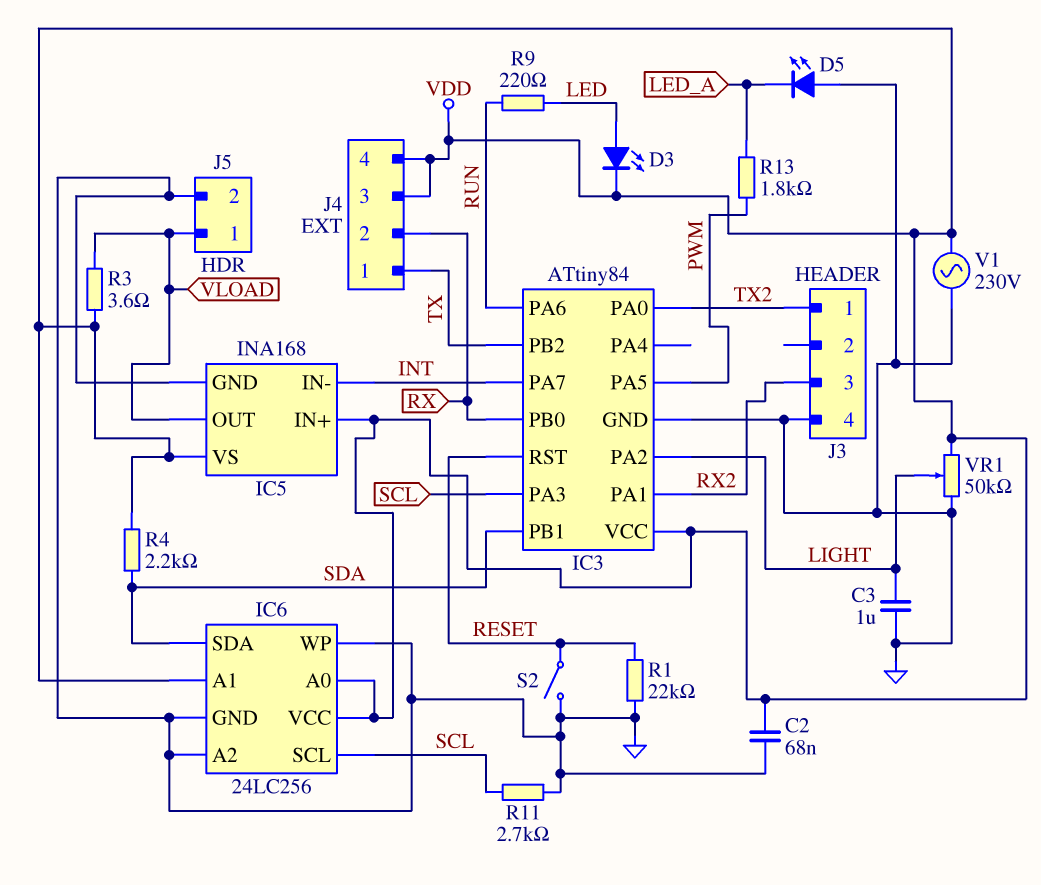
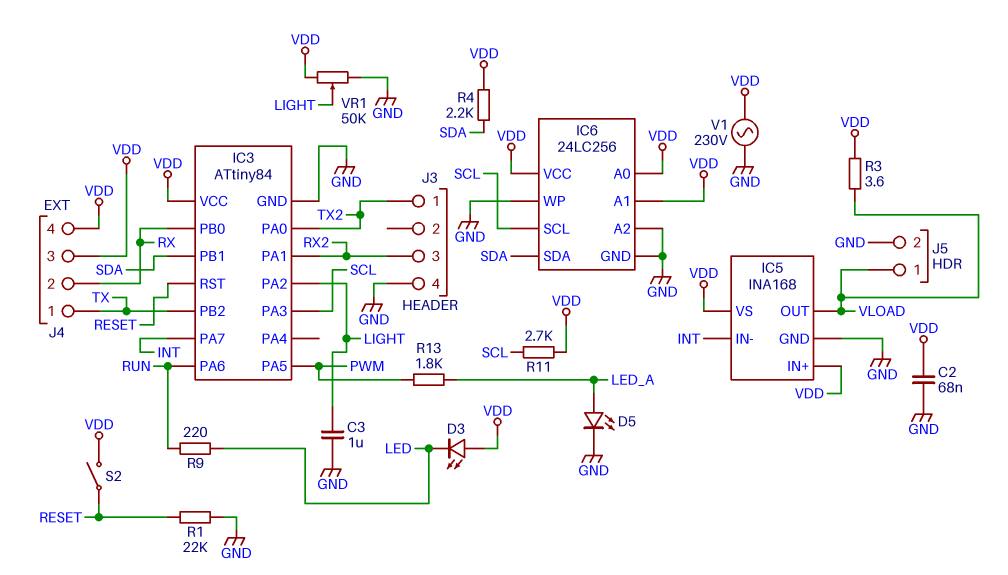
D3: LED (A LED, K VDD) -> LED (A VDD, K LED)
D5: LED (A GND, K LED_A) -> LED (A LED_A, K GND)
R11: 2.7k (GND, SCL) -> 2.7k (SCL, VDD)
S2: switch (GND, RESET) -> switch (RESET, VDD)

